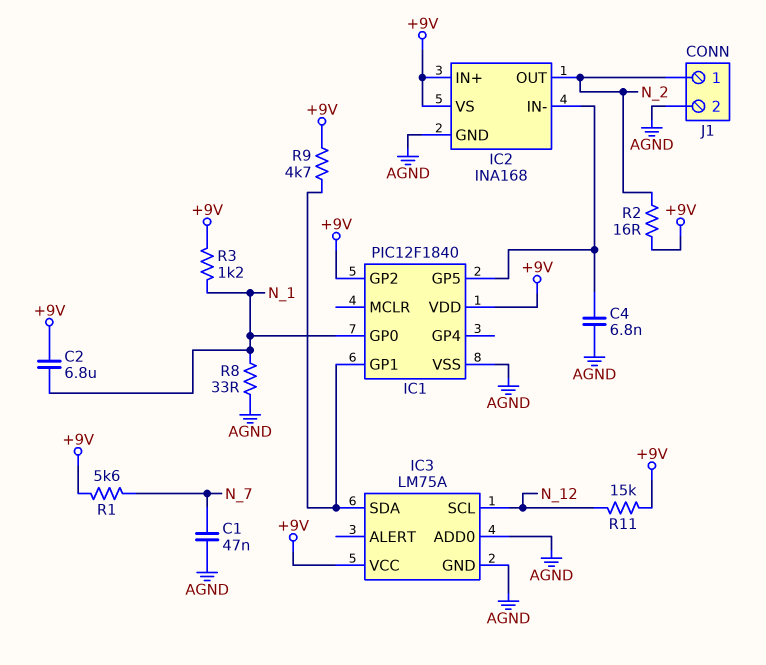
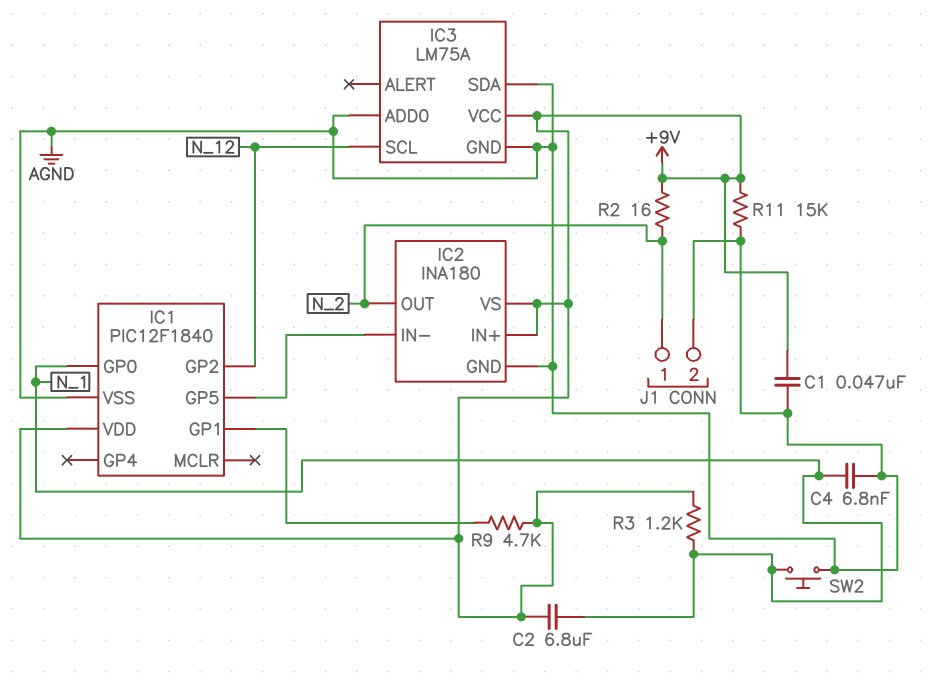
C1: 47nF (AGND, N_7) -> 47nF (+9V, AGND)
C4: 6.8nF (AGND, IC1/GP5) -> 6.8nF (AGND, N_1)
IC1 pin GP2: +9V -> N_12
IC2: INA168 -> INA180
IC3 pin SDA: IC1/GP1 -> AGND
R1: 5.6k (+9V, N_7) -> none
R8: 33 (AGND, N_1) -> none
R11: 15k (+9V, N_12) -> 15k (+9V, AGND)
SW2: none -> button (AGND, N_1)

